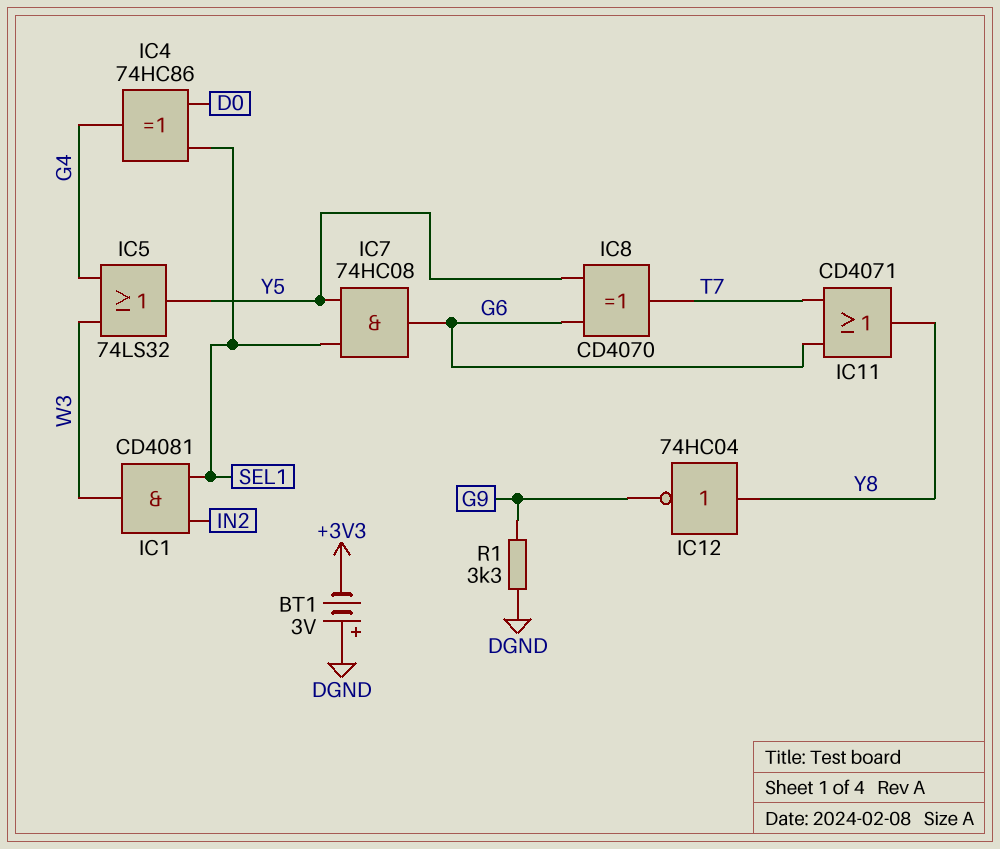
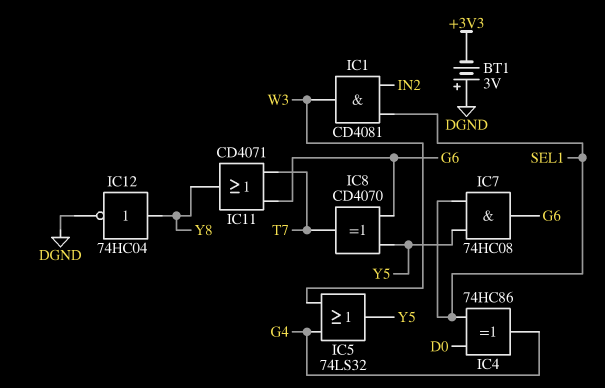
IC12: NOT 74HC04 (in Y8, out G9) -> NOT 74HC04 (in Y8, out DGND)
R1: 3.3k (DGND, G9) -> none

